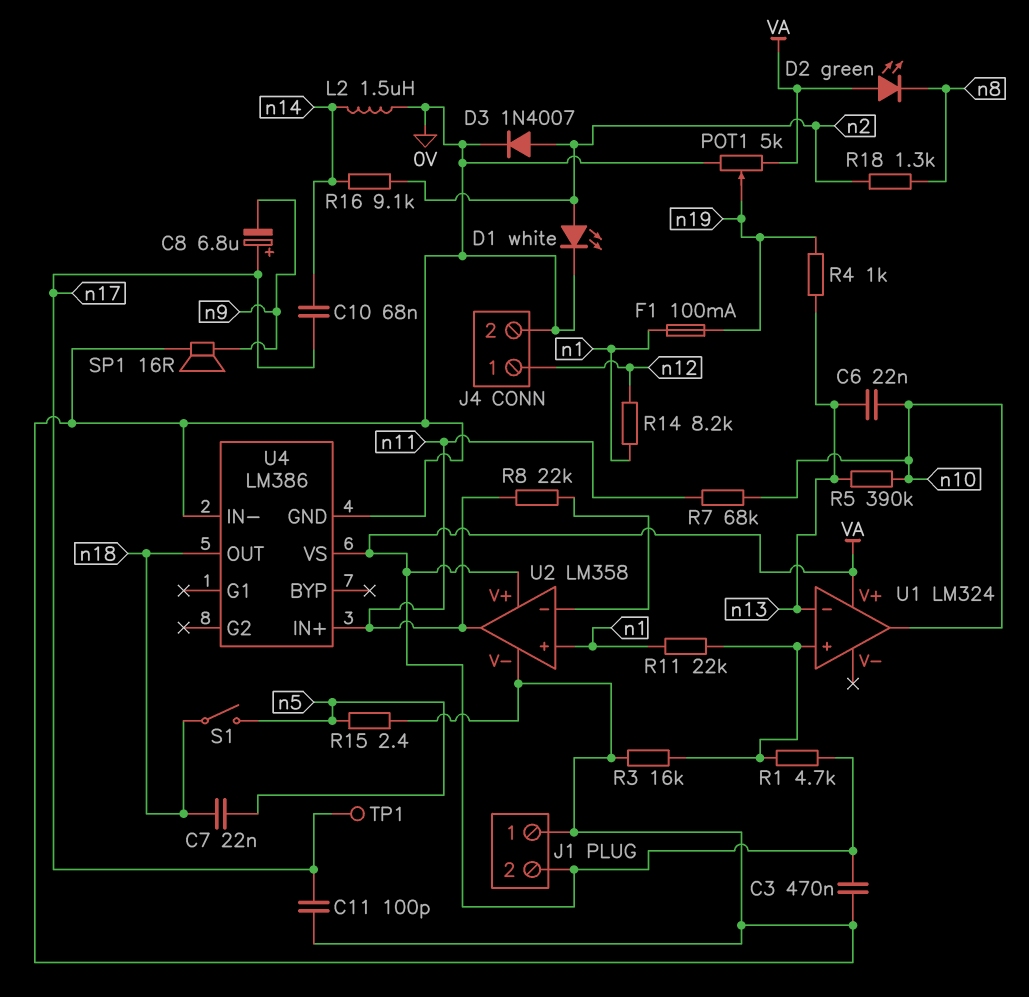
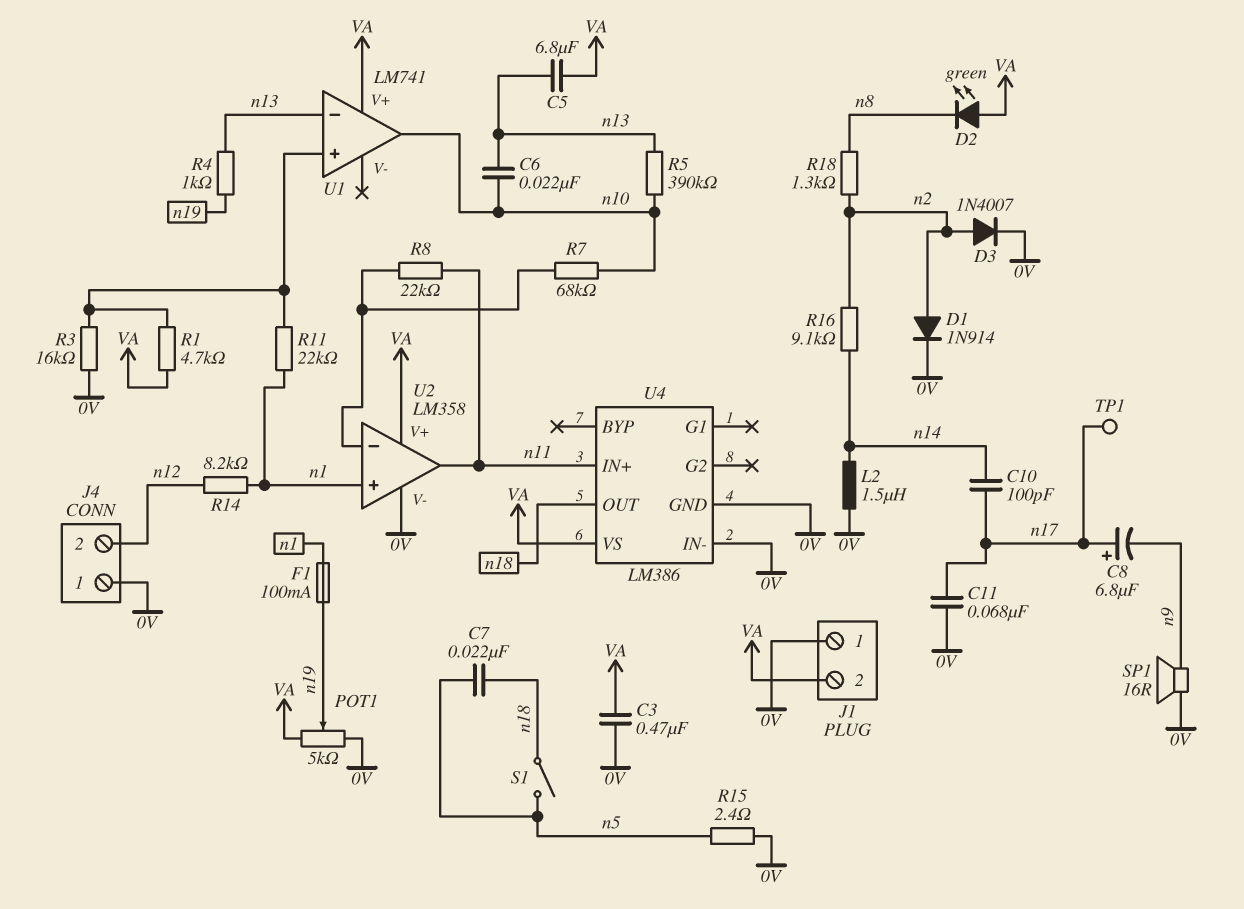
C5: none -> 6.8uF (VA, n13)
C10: 68nF (n14, n17) -> 100pF (n14, n17)
C11: 100pF (0V, n17) -> 68nF (0V, n17)
D1: LED white (A n2, K 0V) -> diode 1N914 (A n2, K 0V)
J4 pin 1: n12 -> 0V
J4 pin 2: 0V -> n12
R7: 68k (n10, n11) -> 68k (U2/in-, n10)
U1: LM324 -> LM741

